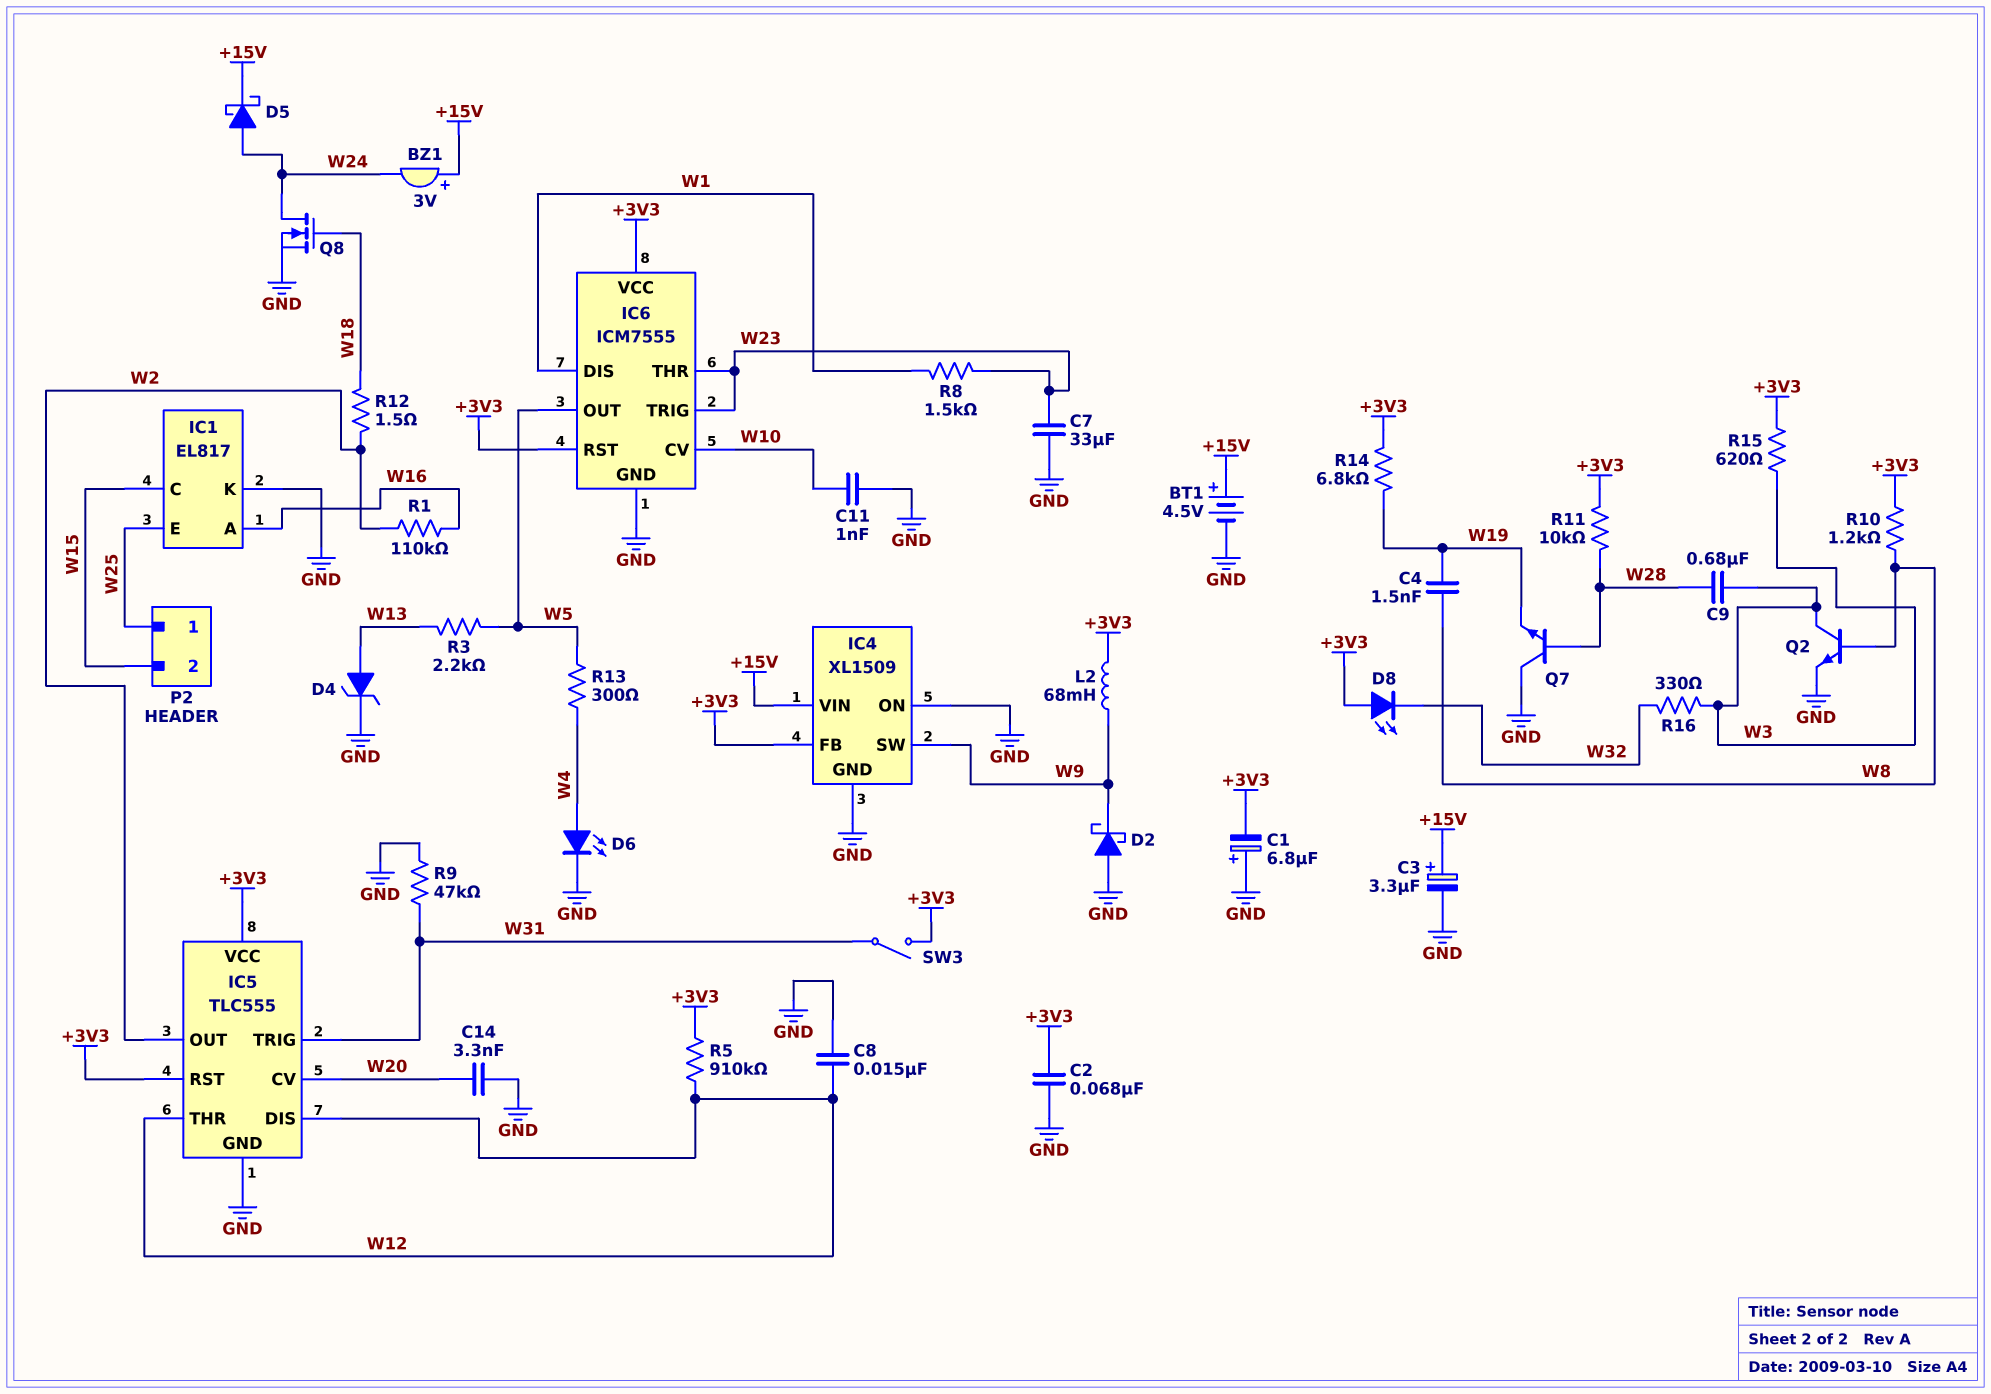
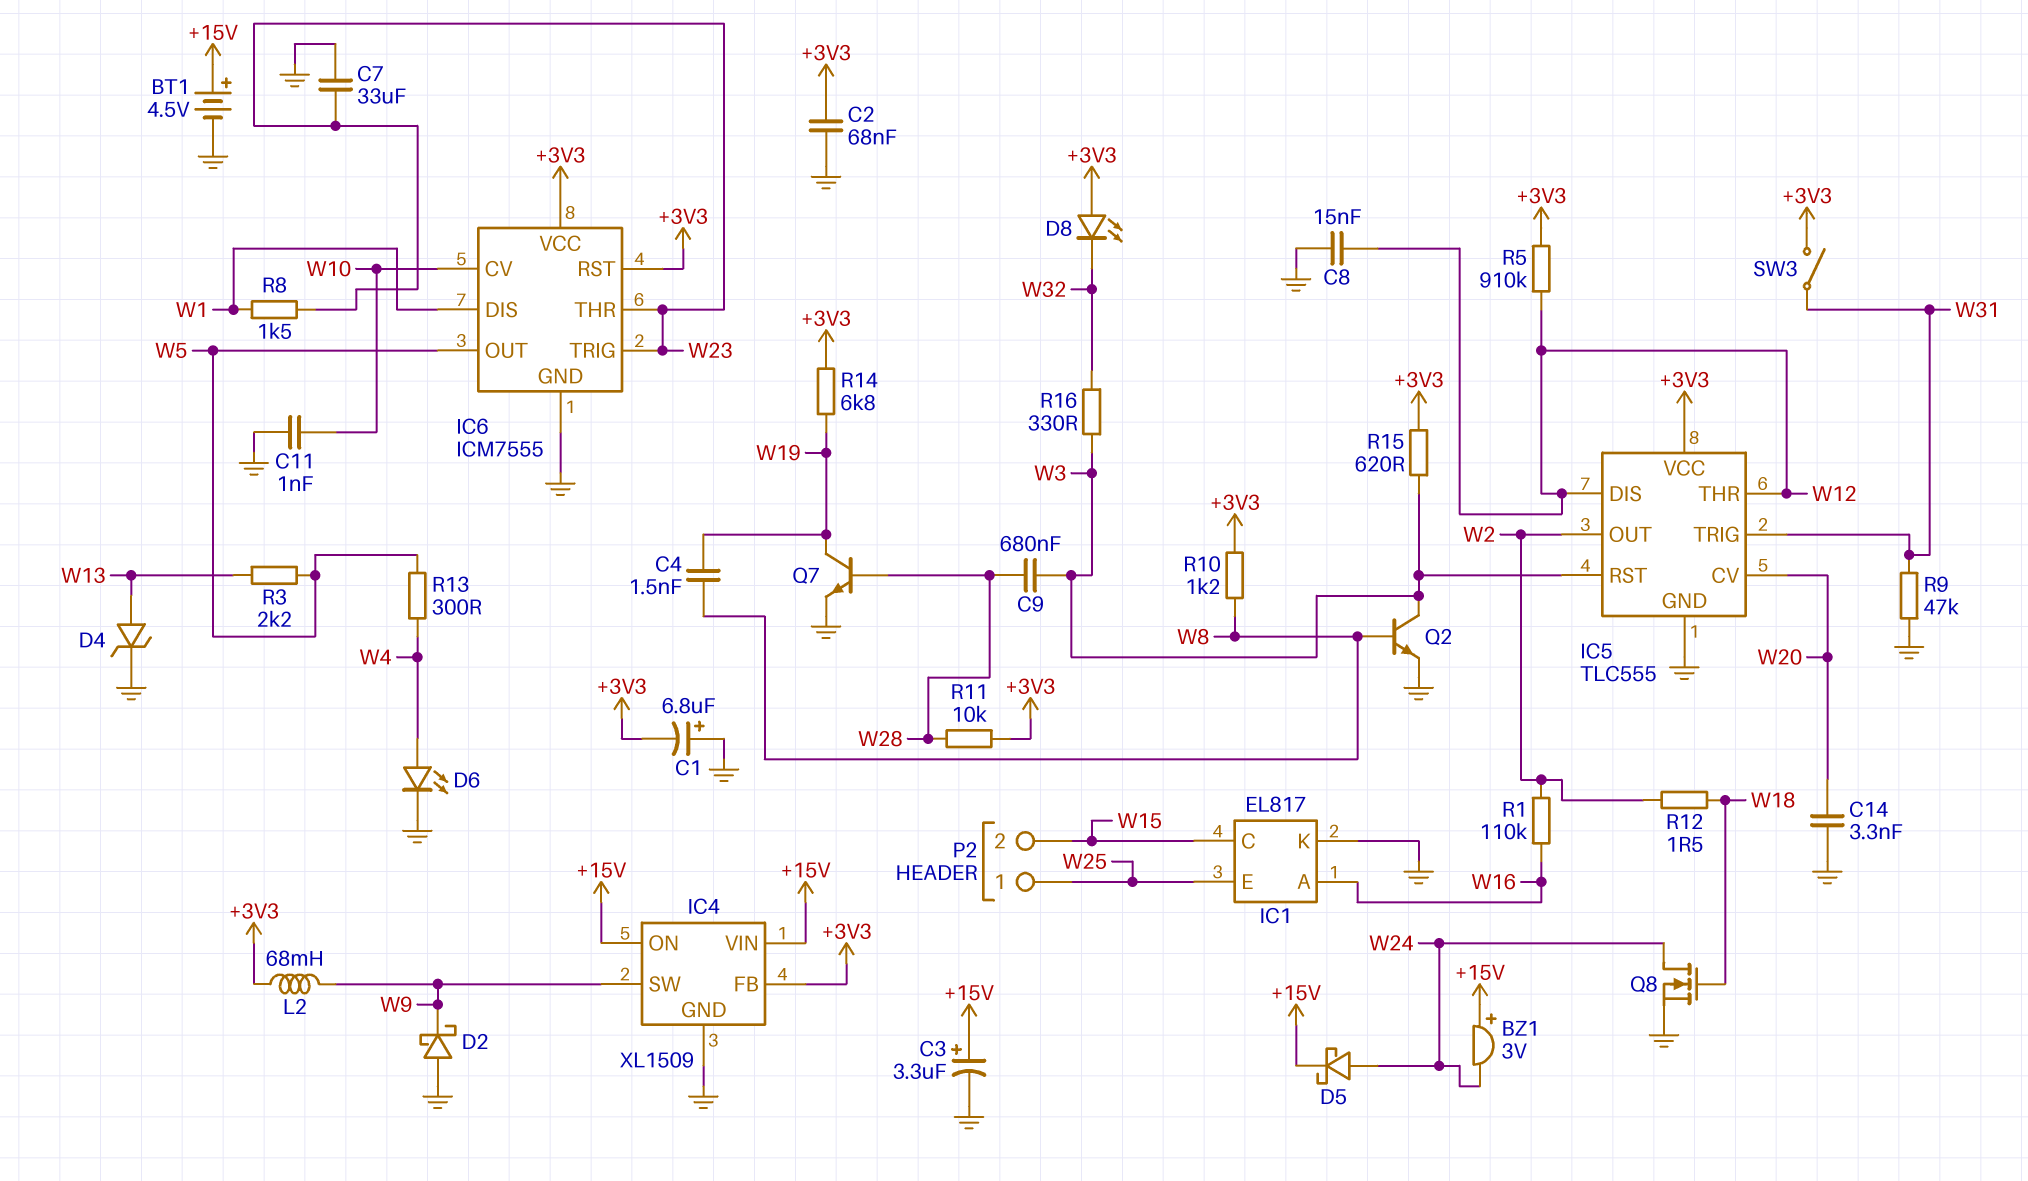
IC4 pin ON: GND -> +15V
IC5 pin RST: +3V3 -> W3
Q7: NPN (B W28, C GND, E W19) -> NPN (B W28, C W19, E GND)

